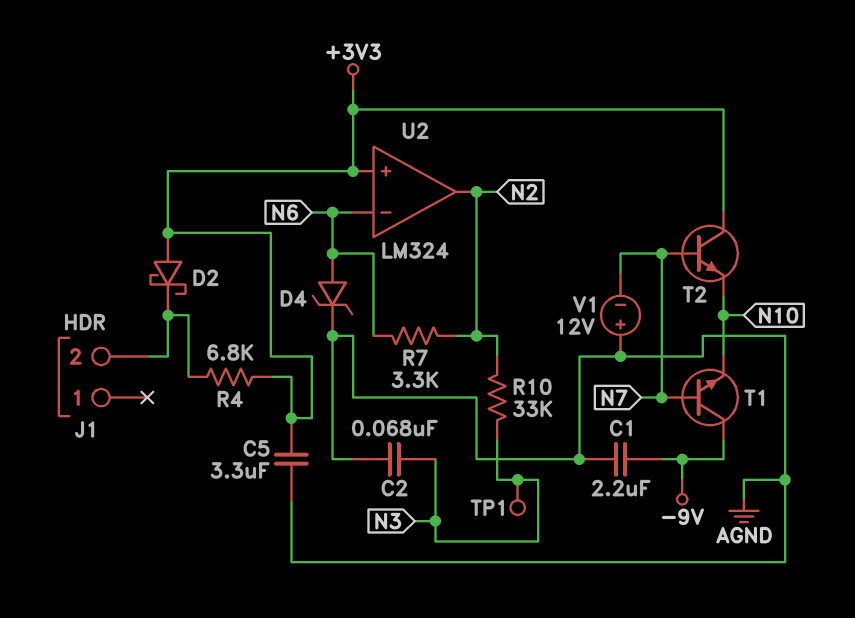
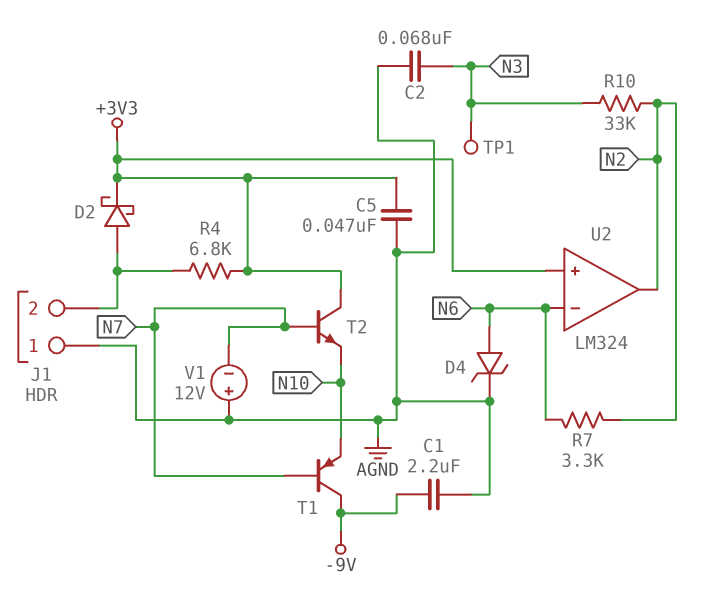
C5: 3.3uF (+3V3, AGND) -> 47nF (+3V3, AGND)
D2: schottky (A +3V3, K J1/2) -> schottky (A J1/2, K +3V3)
J1 pin 1: none -> AGND
T1: NPN (B N7, C -9V, E N10) -> PNP (B N7, C -9V, E N10)

